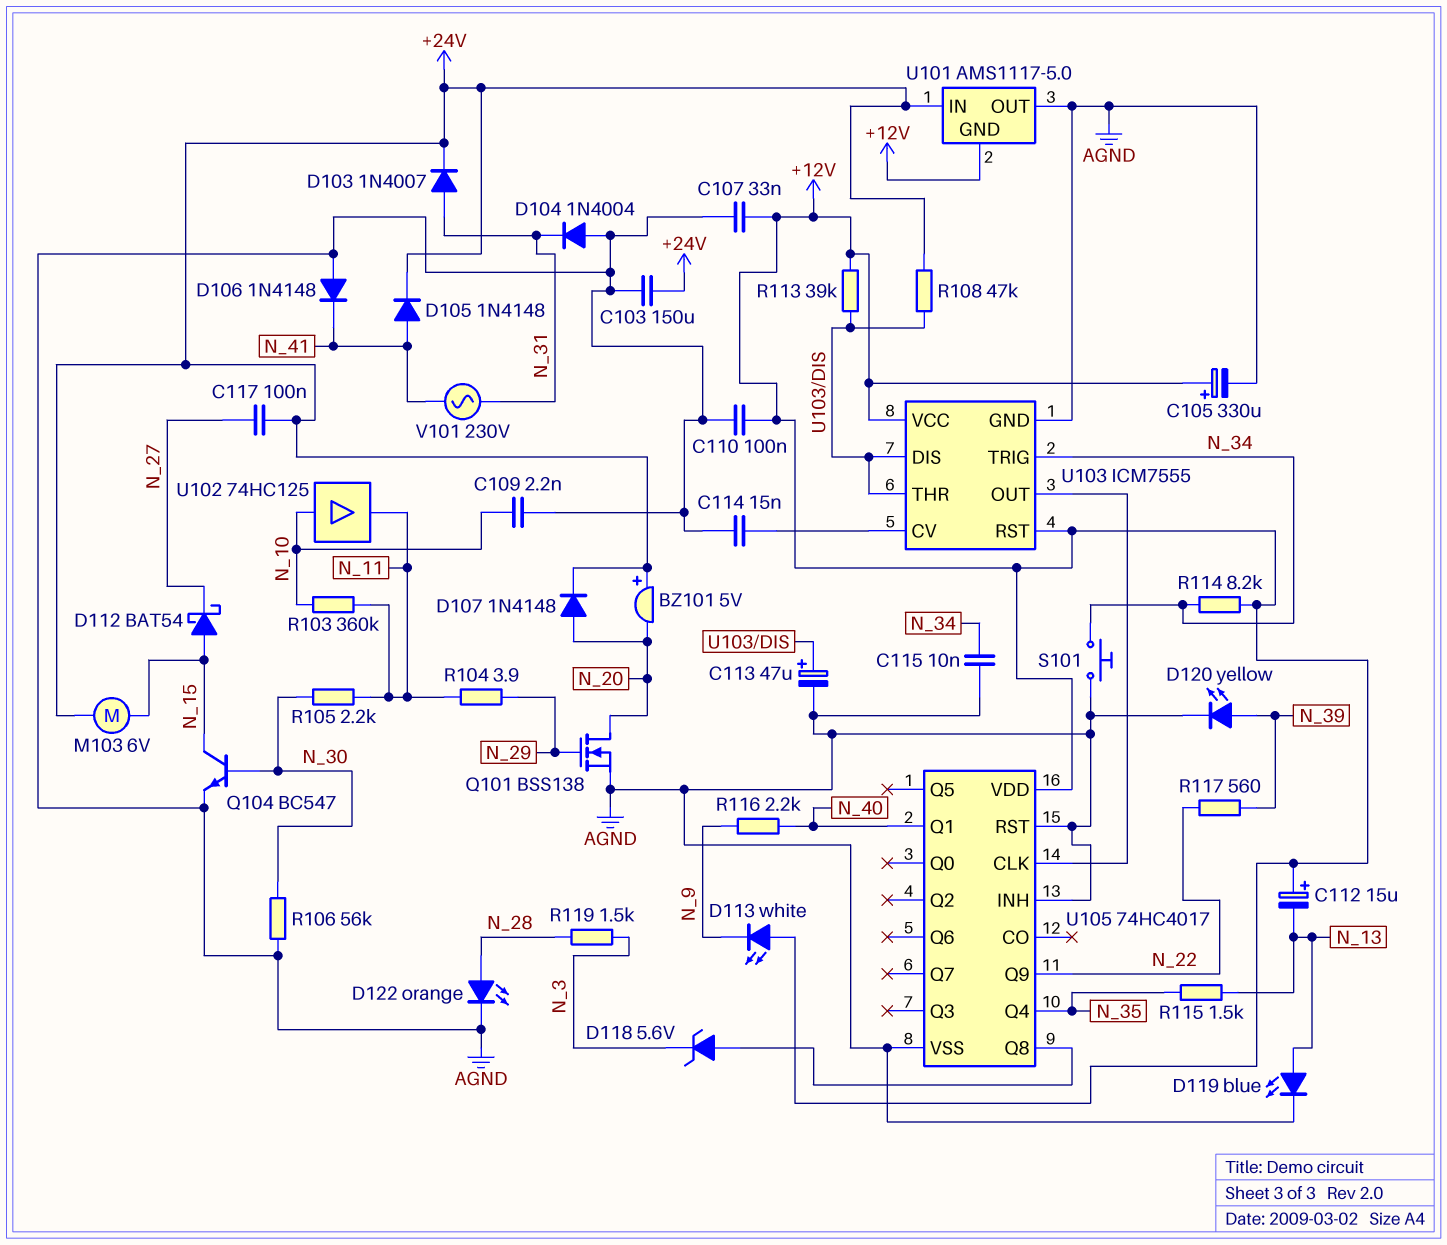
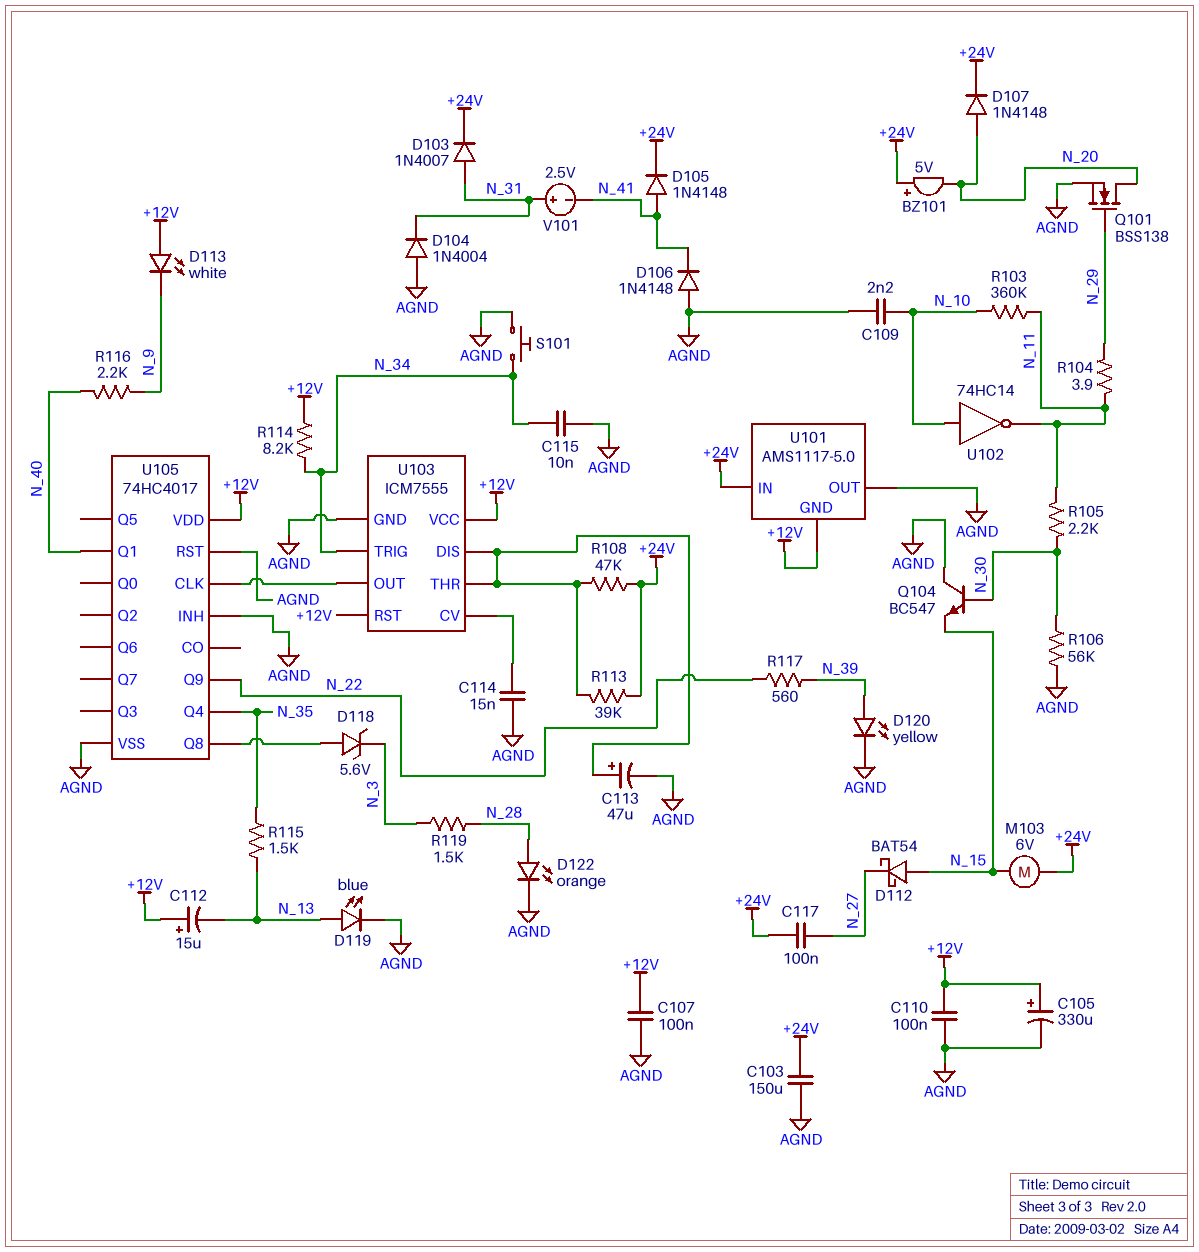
C107: 33nF (+12V, AGND) -> 100nF (+12V, AGND)
Q104: NPN BC547 (B N_30, C N_15, E AGND) -> NPN BC547 (B N_30, C AGND, E N_15)
R113: 39k (+12V, U103/DIS) -> 39k (+24V, U103/DIS)
U102: buffer 74HC125 (in N_10, out N_11) -> NOT 74HC14 (in N_10, out N_11)
V101: AC 230V (N_31, N_41) -> 2.5V (plus N_31, minus N_41)

